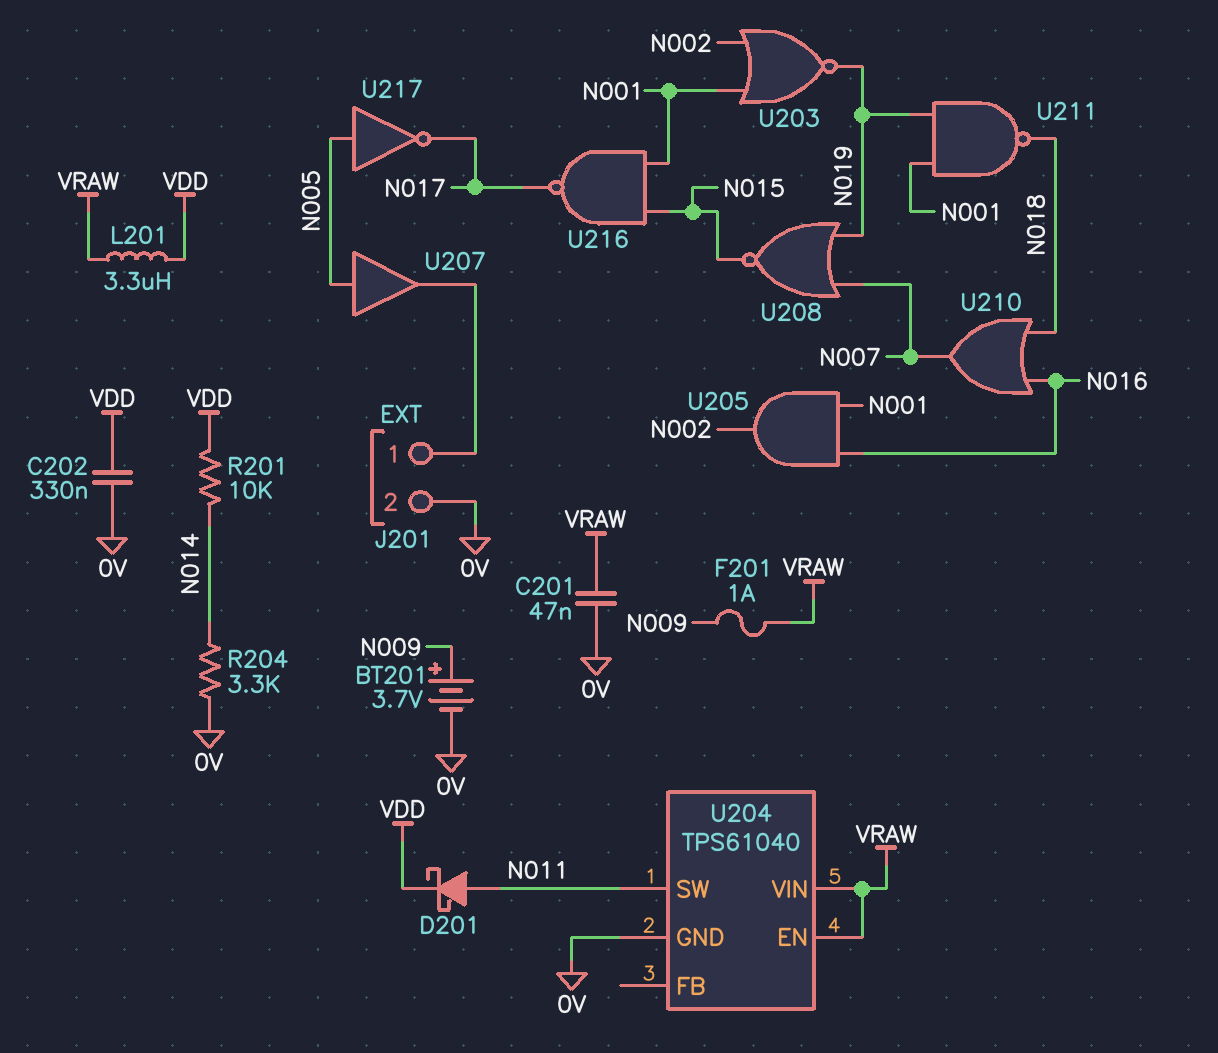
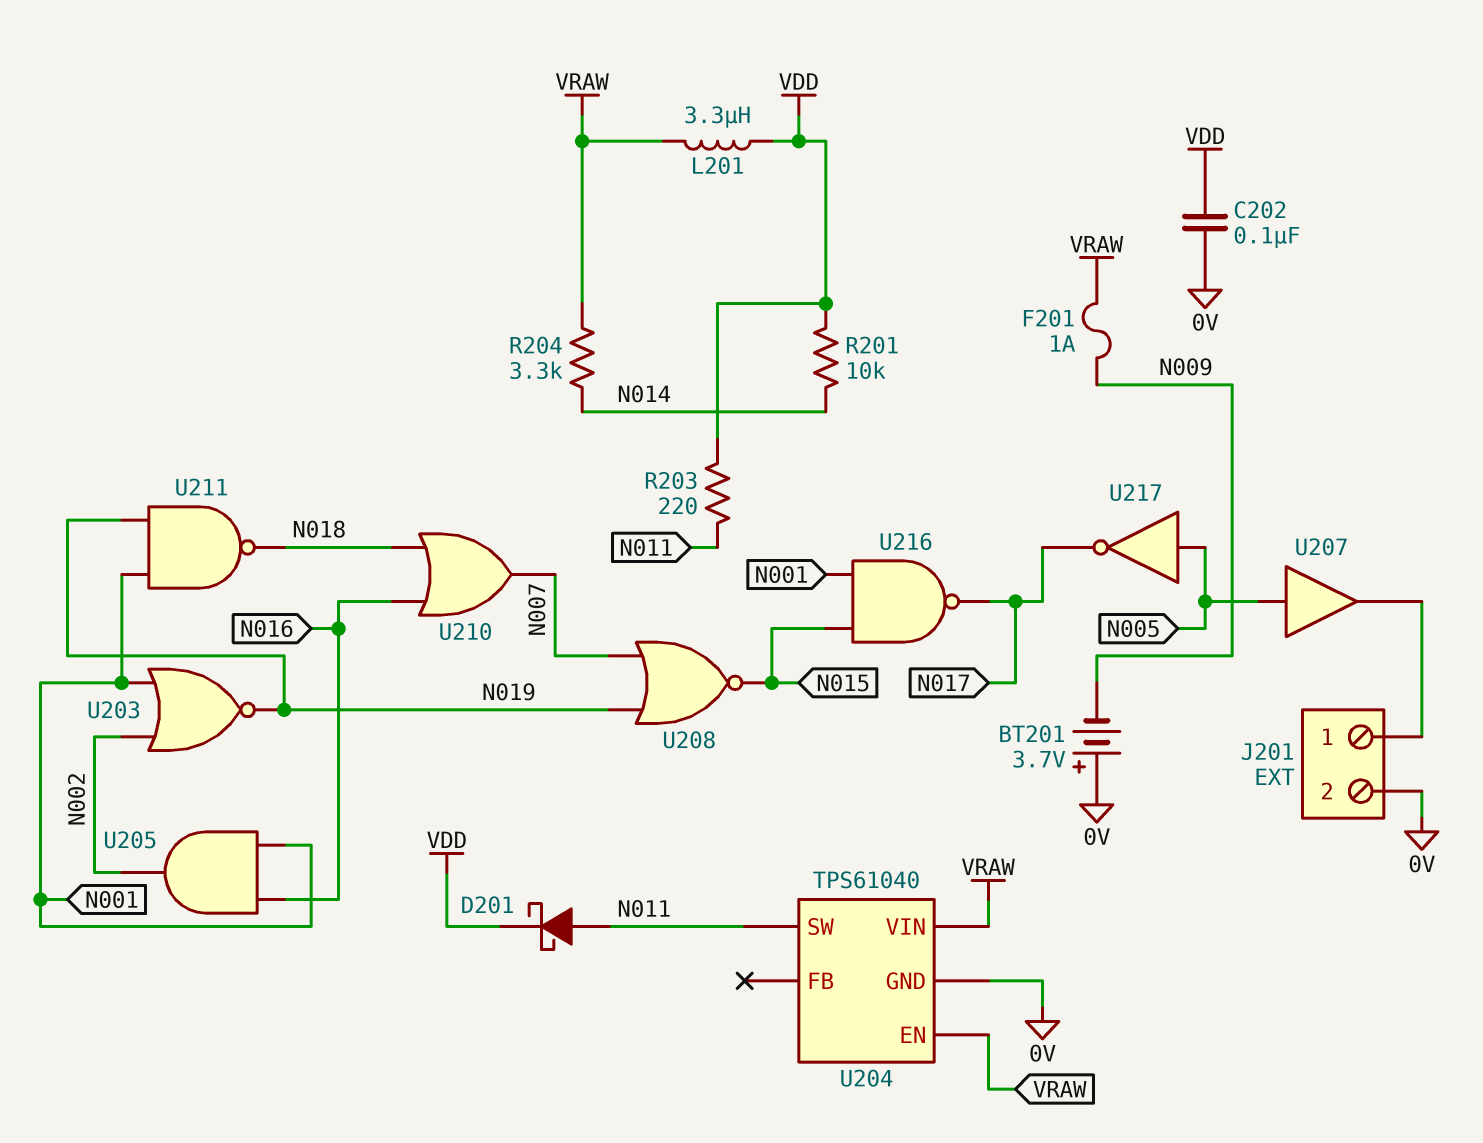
BT201: 3.7V (plus N009, minus 0V) -> 3.7V (plus 0V, minus N009)
C201: 47nF (0V, VRAW) -> none
C202: 330nF (0V, VDD) -> 100nF (0V, VDD)
R203: none -> 220 (N011, VDD)
R204: 3.3k (0V, N014) -> 3.3k (N014, VRAW)

